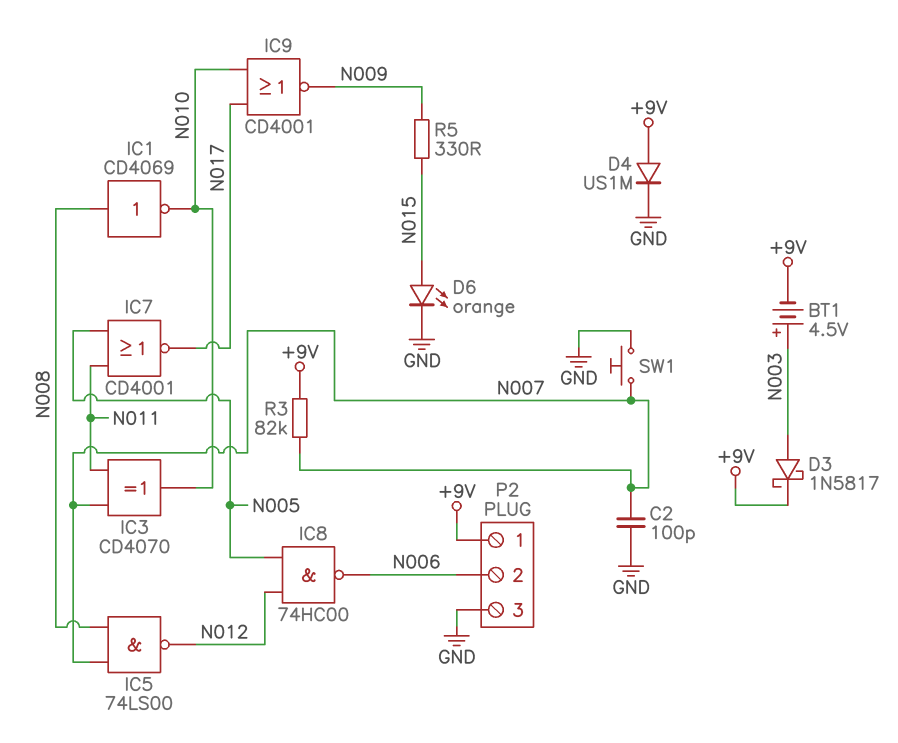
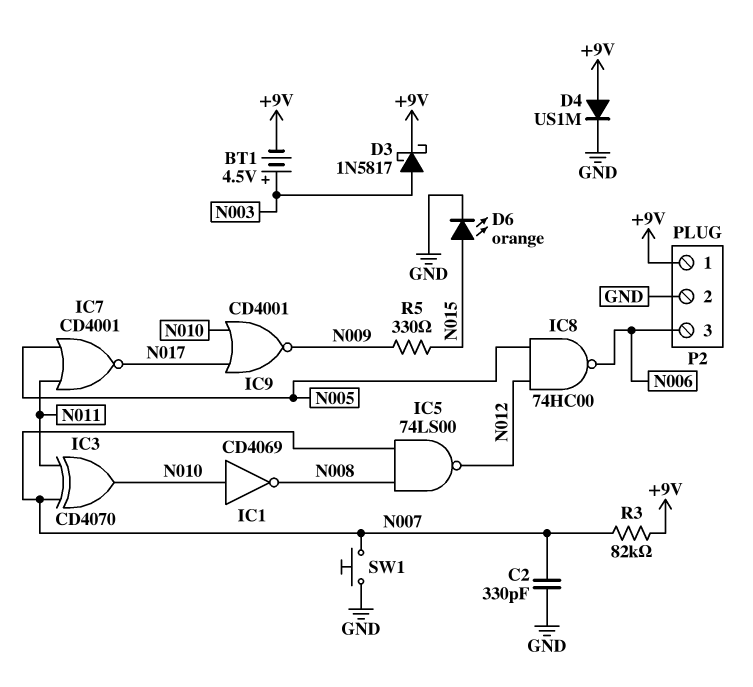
C2: 100pF (GND, N007) -> 330pF (GND, N007)
IC1: NOT CD4069 (in N008, out N010) -> NOT CD4069 (in N010, out N008)
P2 pin 2: N006 -> GND
P2 pin 3: GND -> N006

